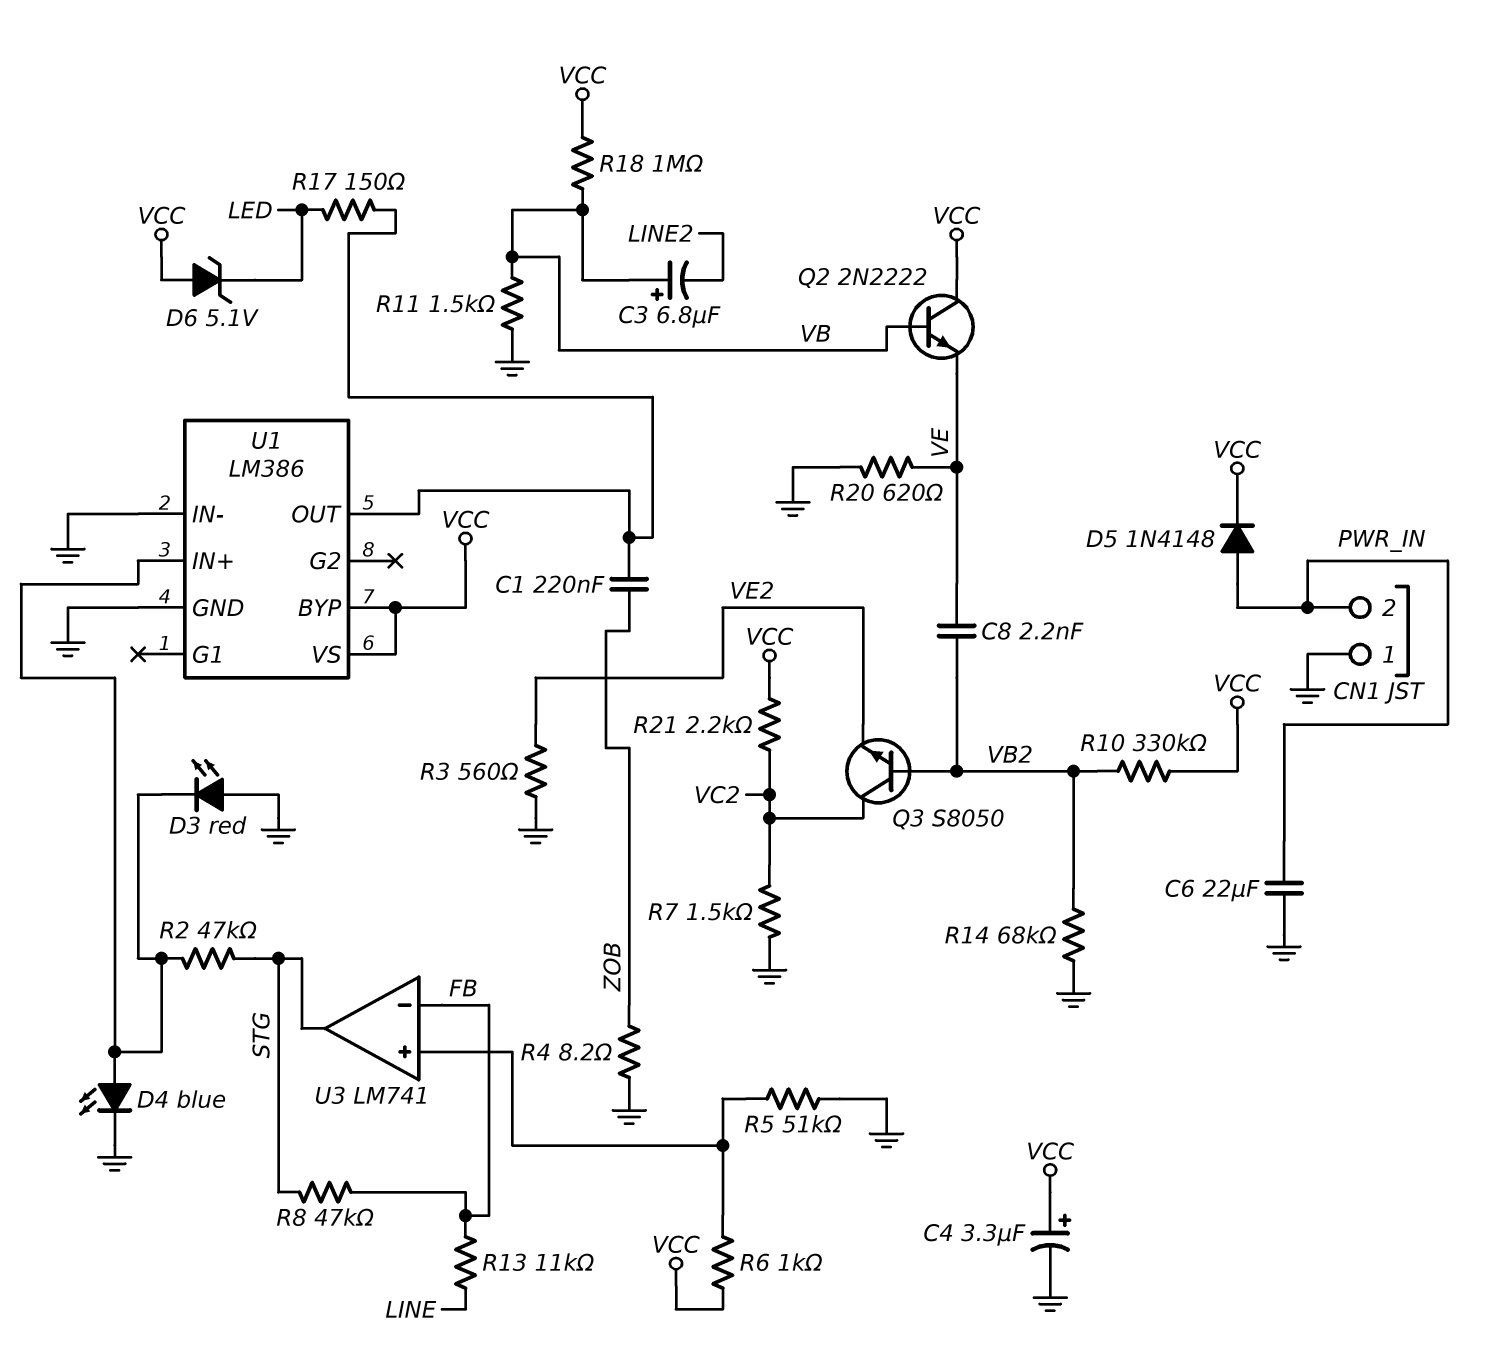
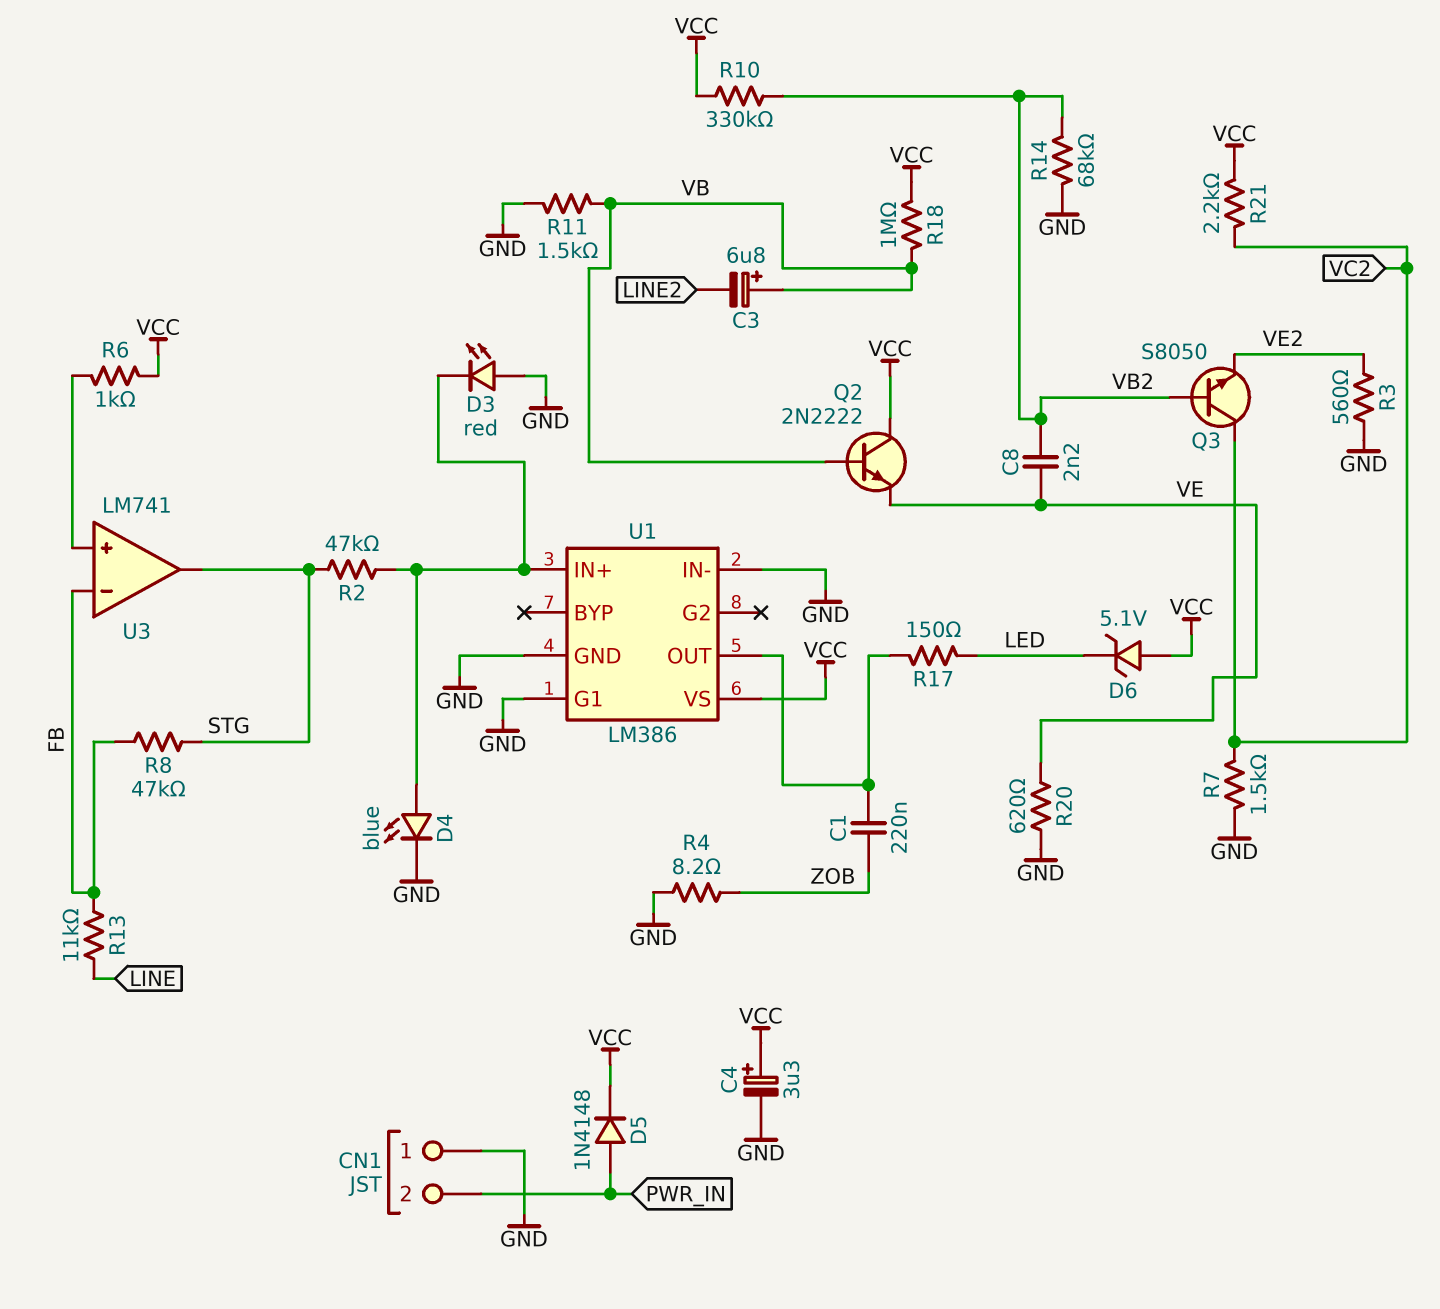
C6: 22uF (GND, PWR_IN) -> none
R5: 51k (GND, U3/in+) -> none
U1 pin BYP: VCC -> none
U1 pin G1: none -> GND

